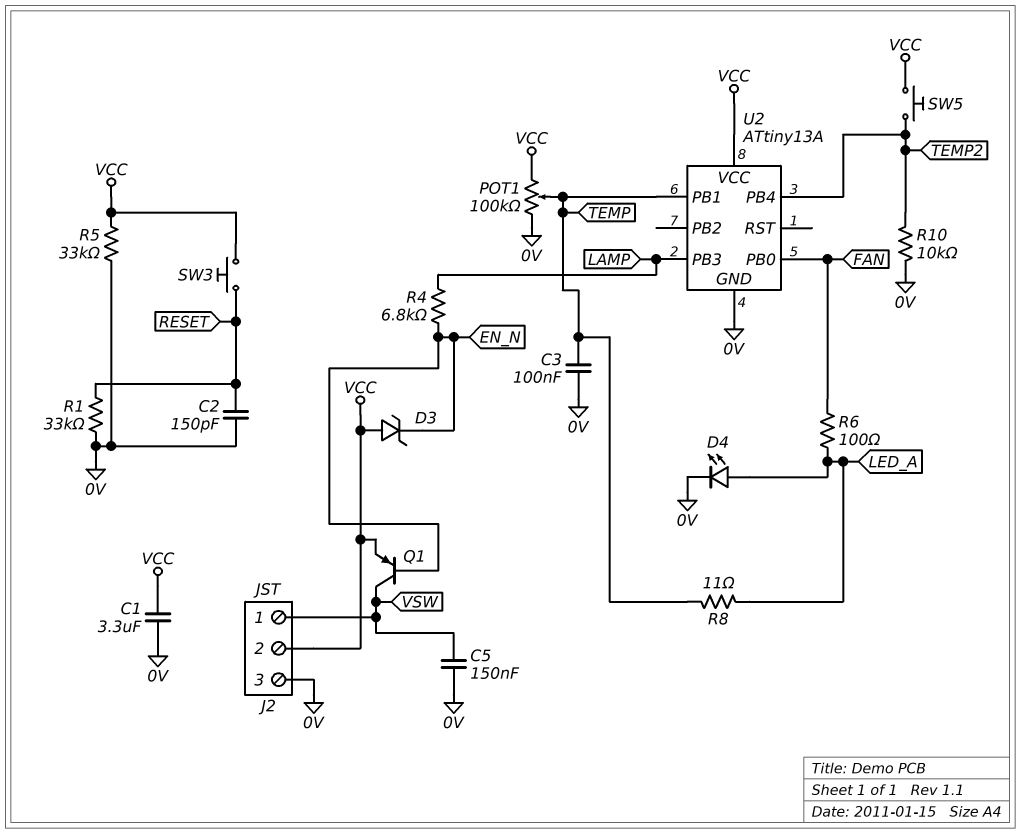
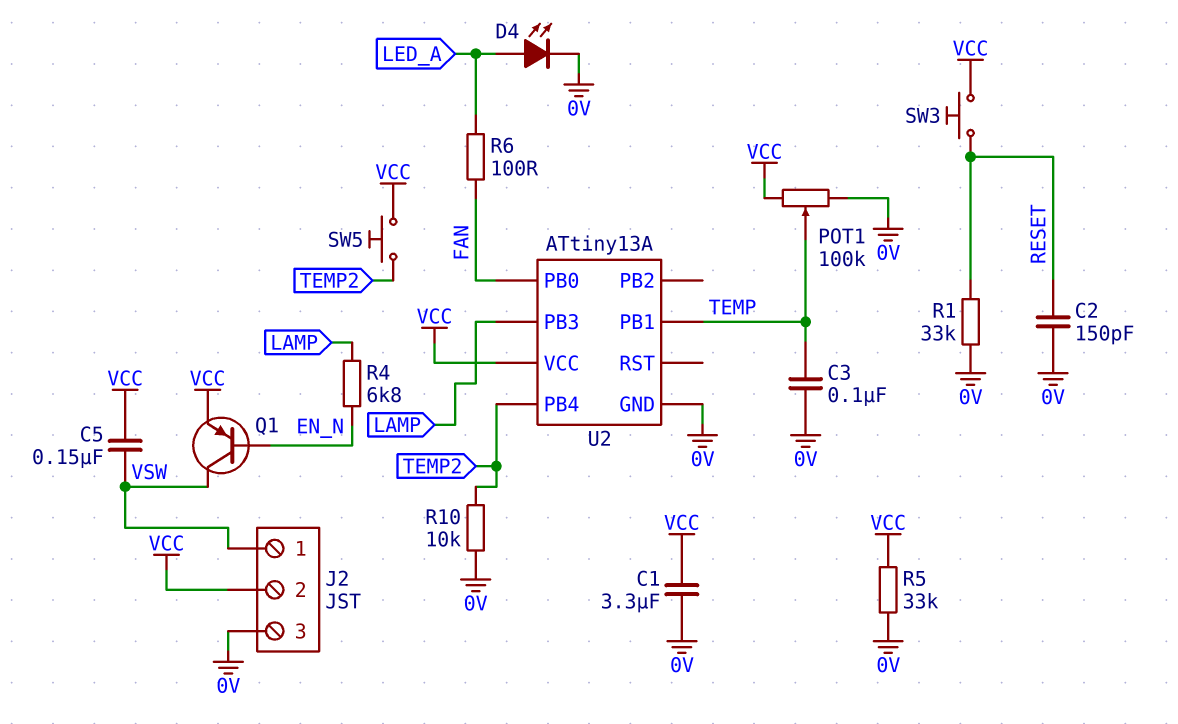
C5: 150nF (0V, VSW) -> 150nF (VCC, VSW)
D3: zener (A VCC, K EN_N) -> none
R8: 11 (LED_A, TEMP) -> none

